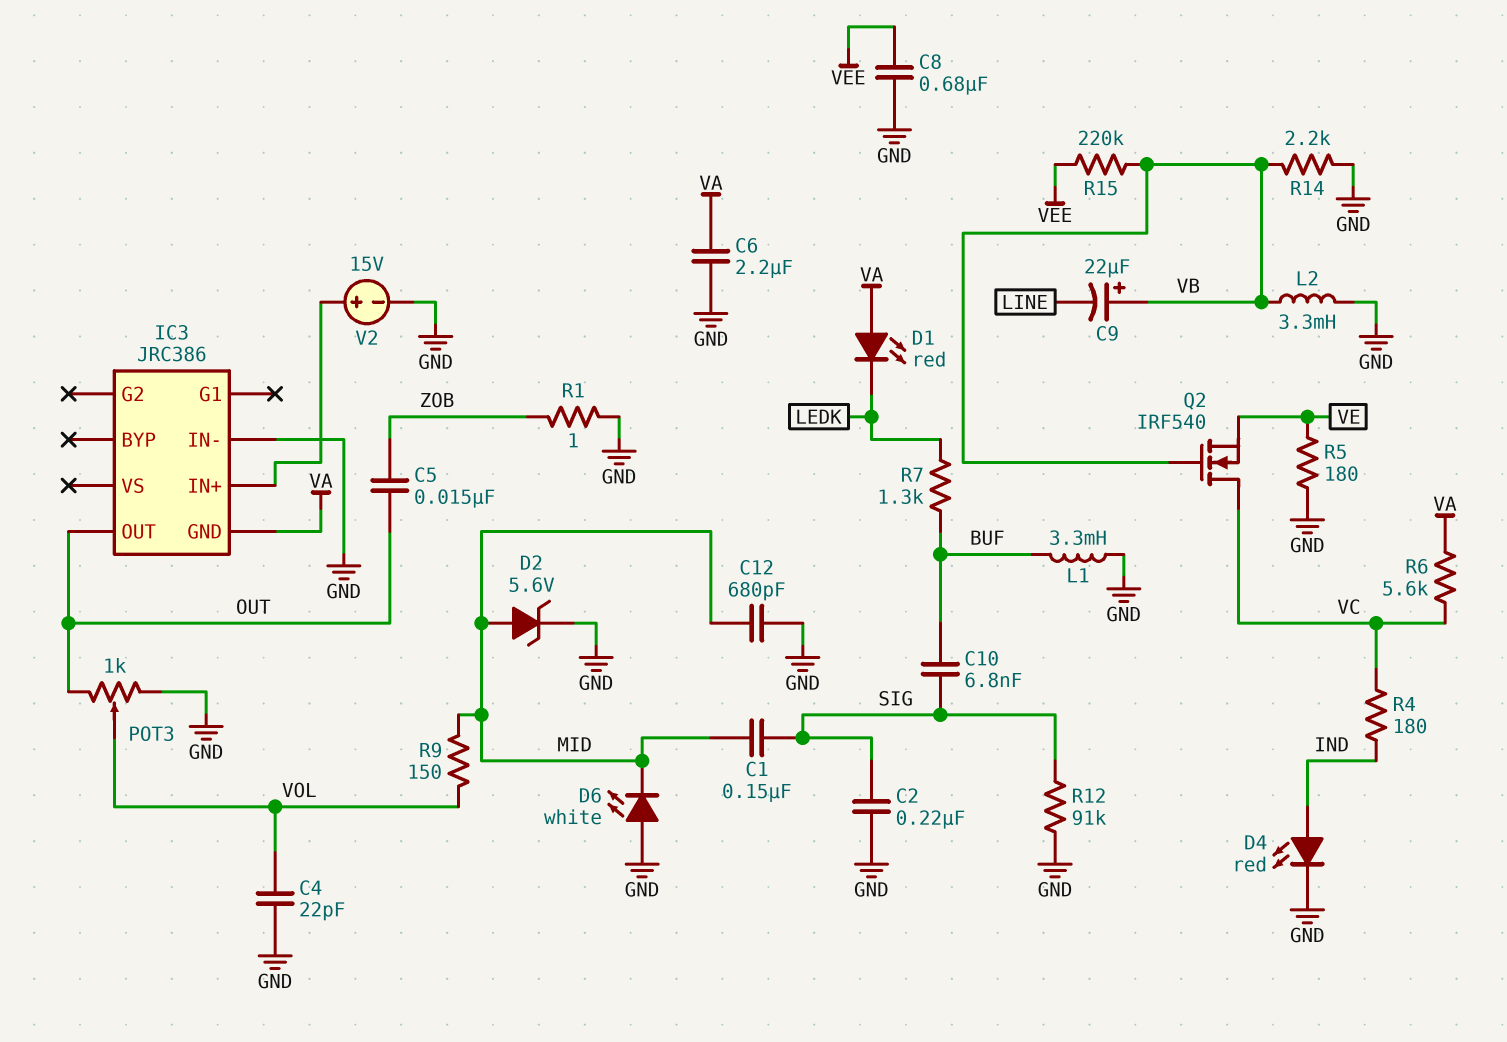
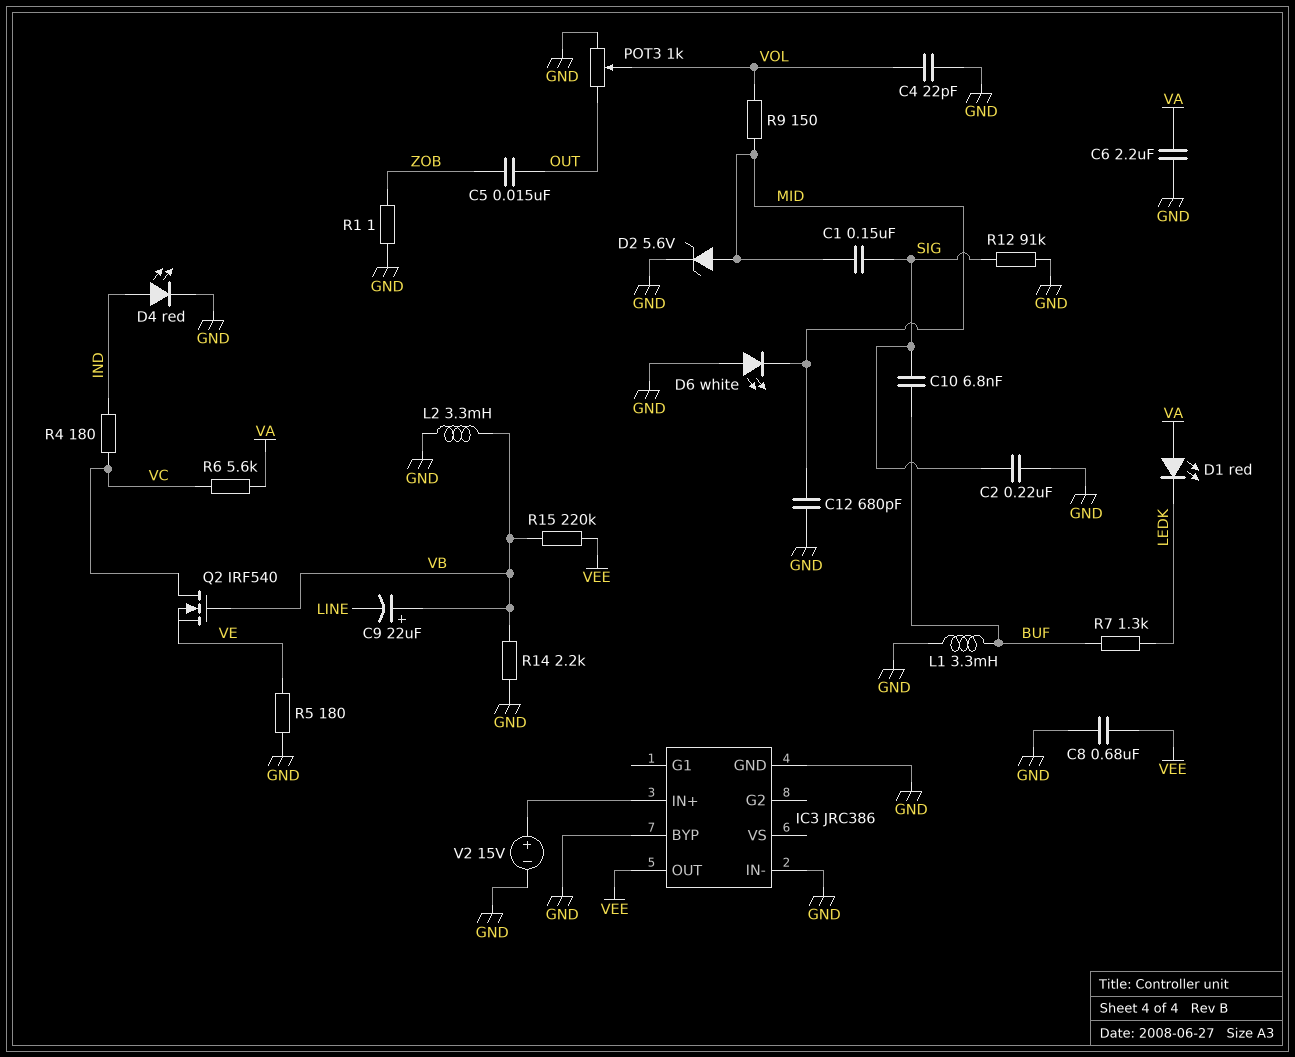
IC3 pin BYP: none -> GND
IC3 pin GND: VA -> GND
IC3 pin OUT: OUT -> VEE

